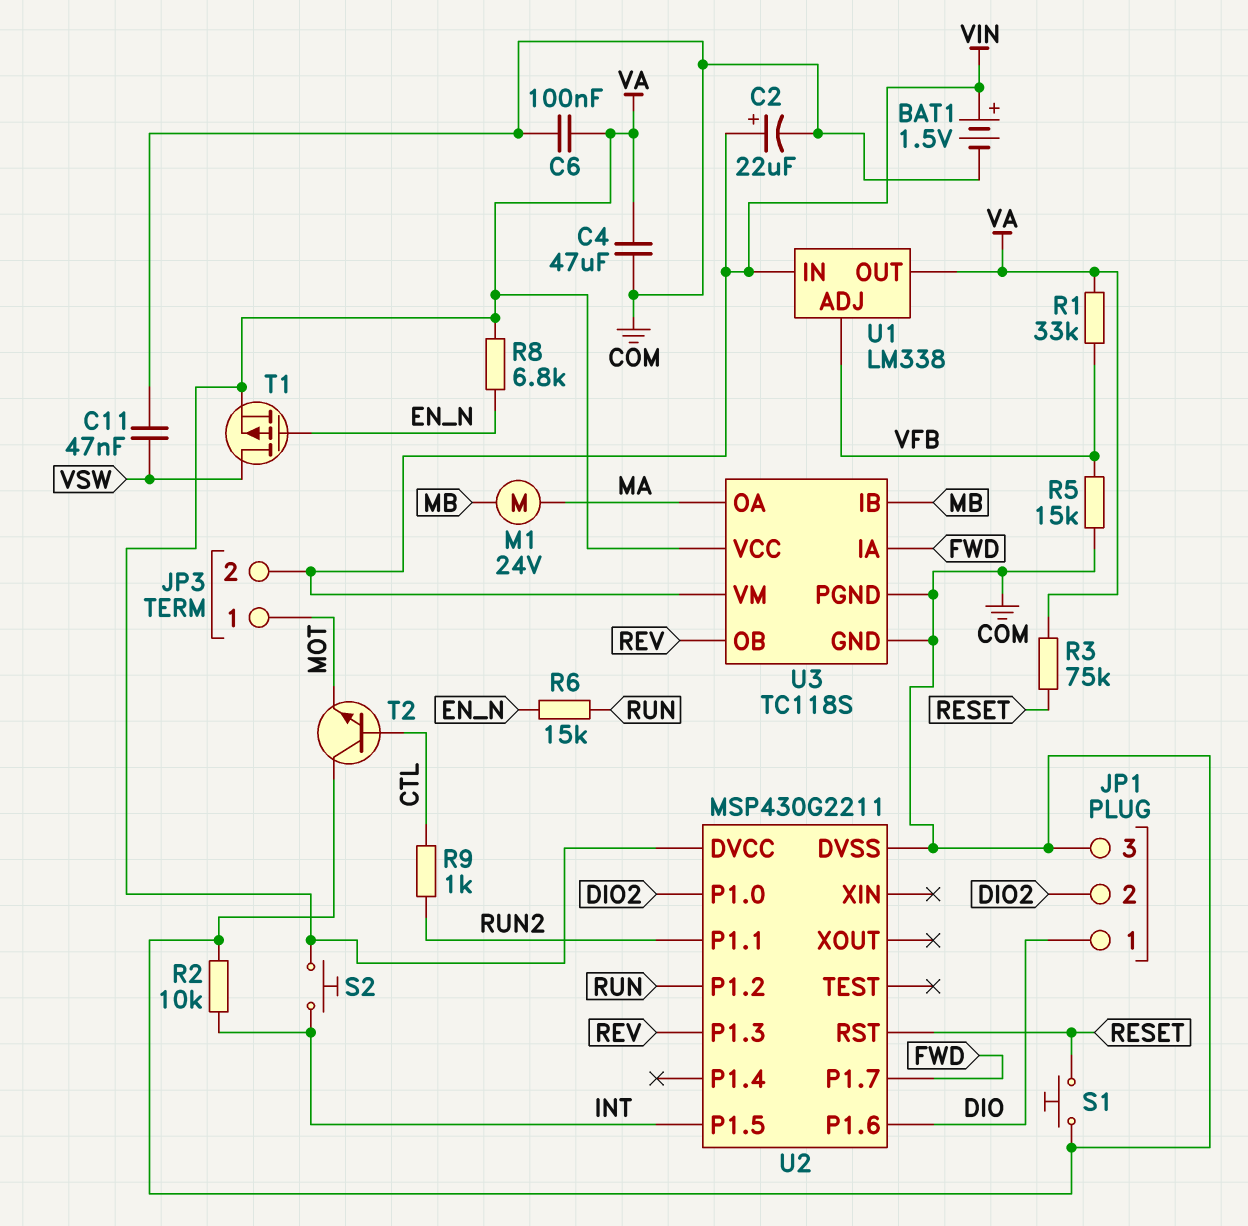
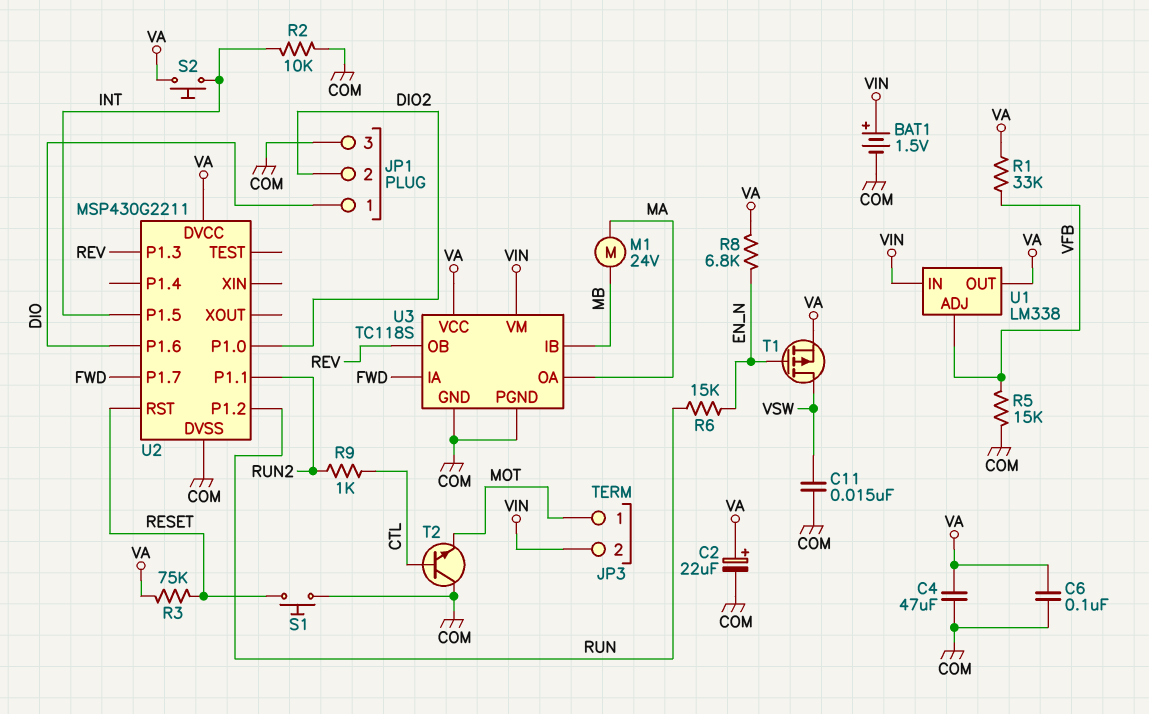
C2: 22uF (plus VIN, minus COM) -> 22uF (plus VA, minus COM)
C11: 47nF (COM, VSW) -> 15nF (COM, VSW)

